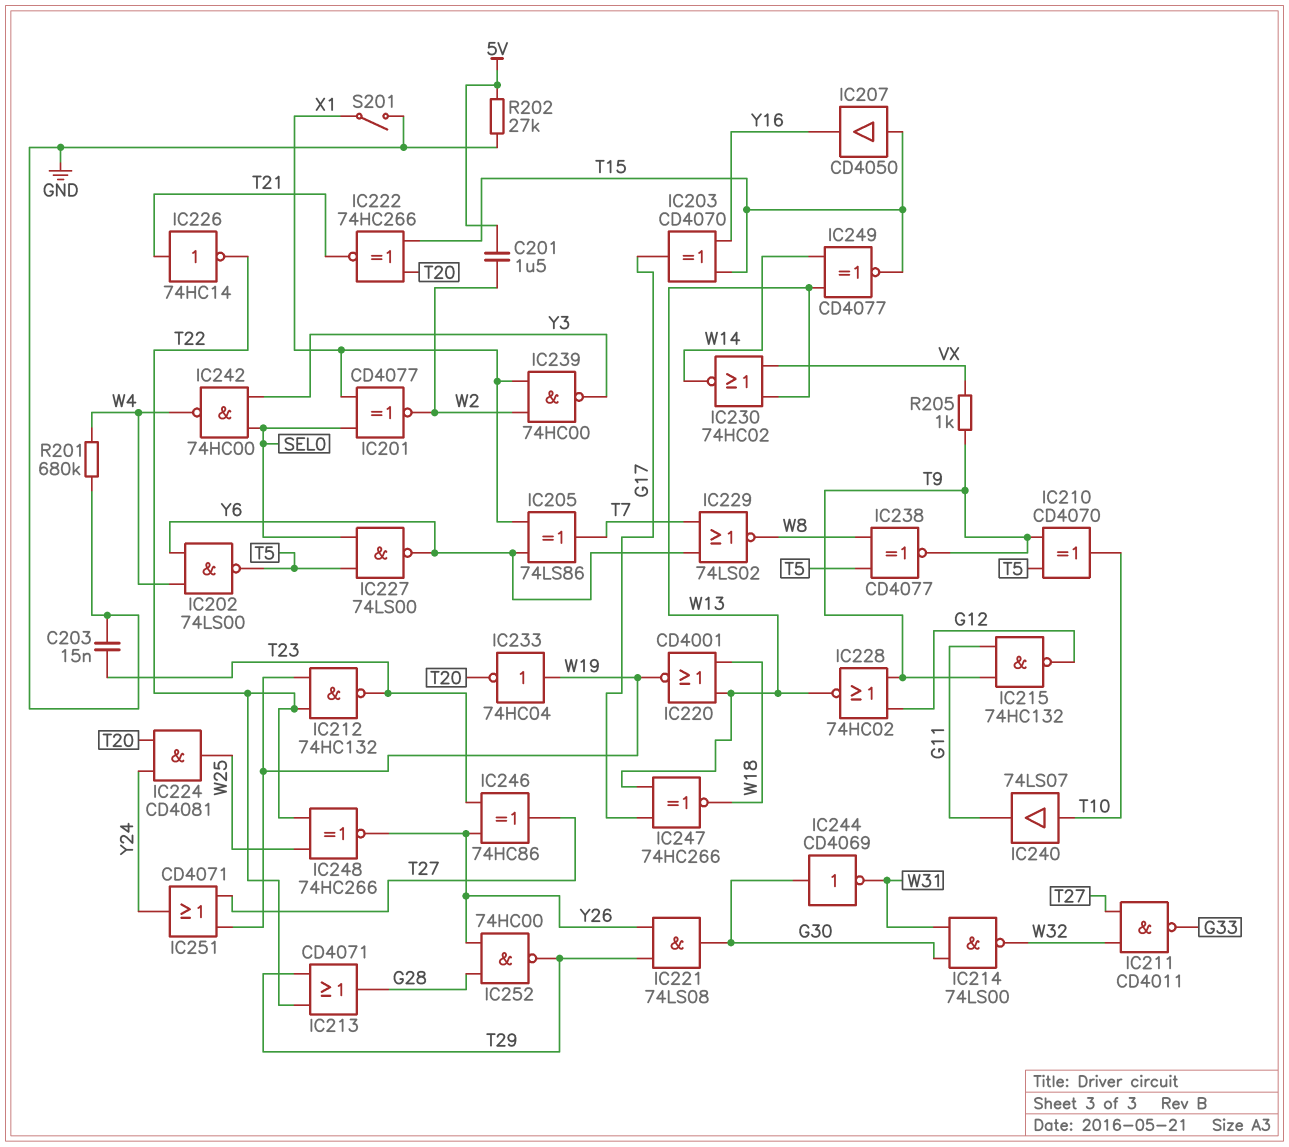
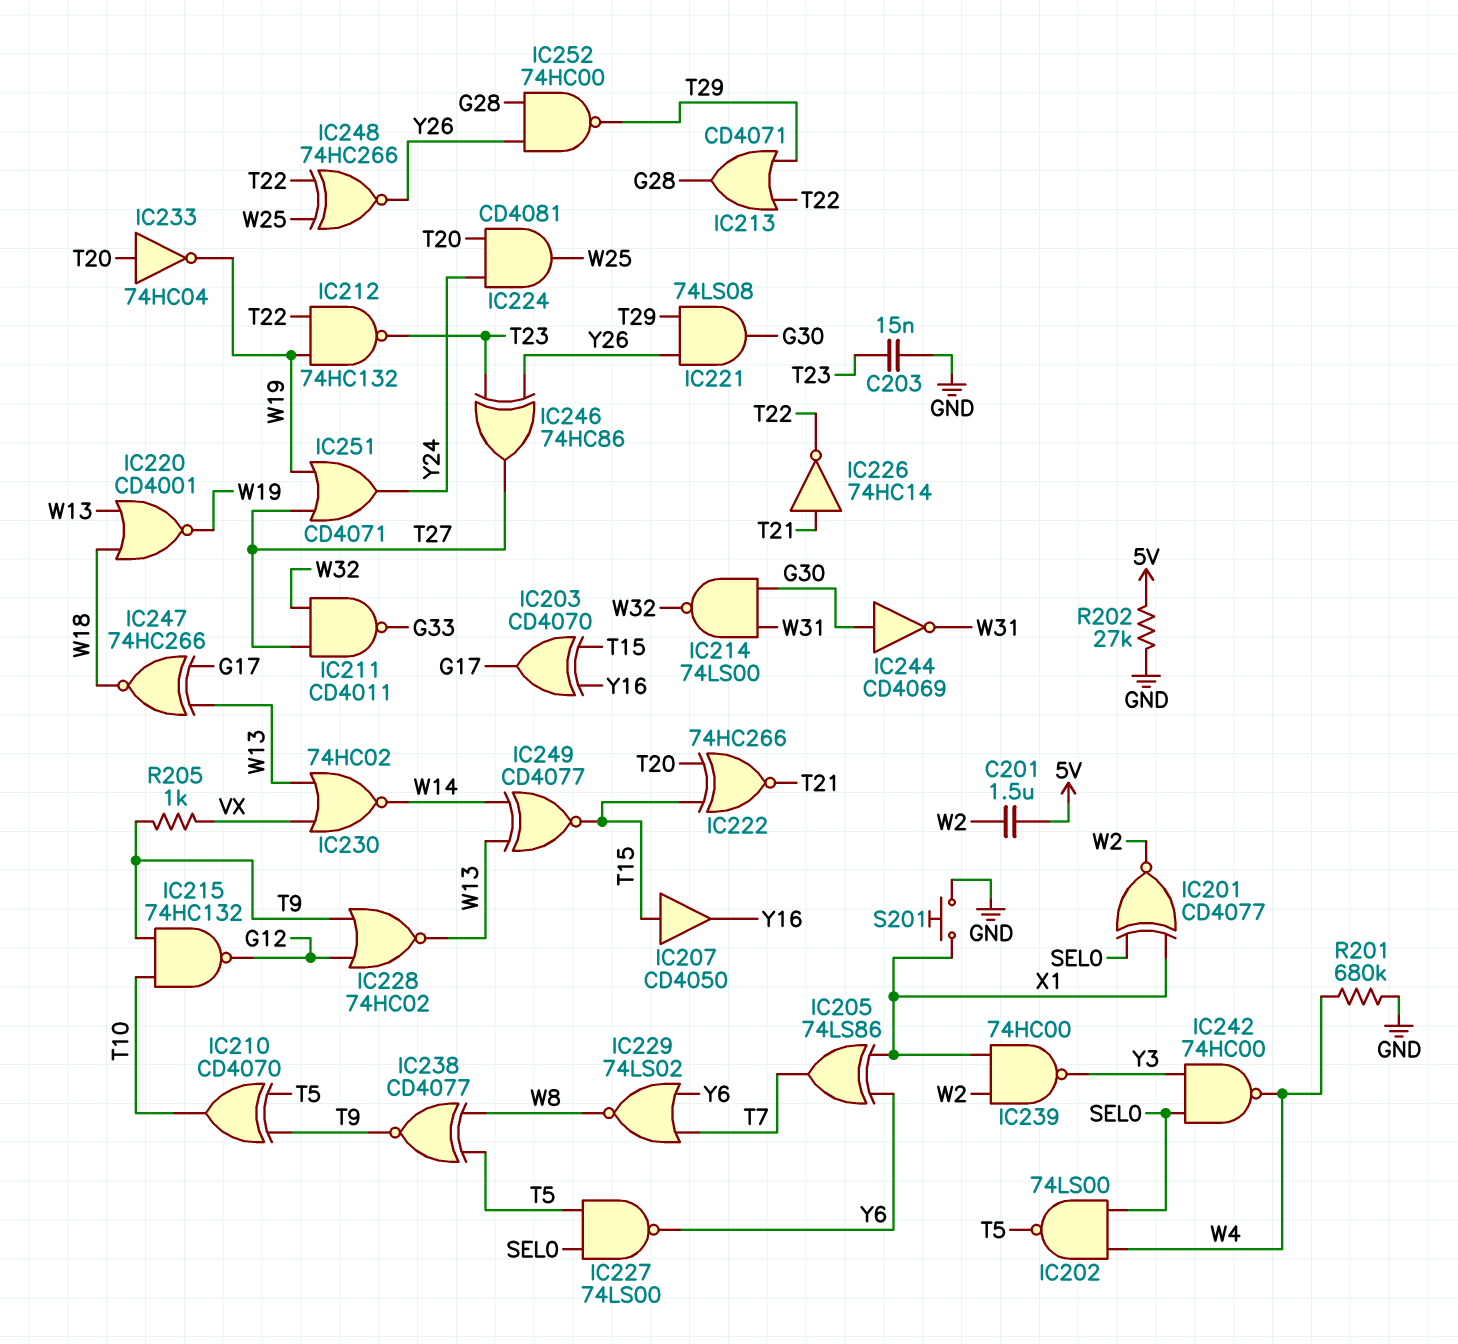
IC202: NAND 74LS00 (in W4, in Y6, out T5) -> NAND 74LS00 (in SEL0, in W4, out T5)
IC215: NAND 74HC132 (in G11, in T9, out G12) -> NAND 74HC132 (in T9, in T10, out G12)
IC233: NOT 74HC04 (in W19, out T20) -> NOT 74HC04 (in T20, out W19)
IC240: buffer 74LS07 (in T10, out G11) -> none
S201: switch (GND, X1) -> button (GND, X1)

